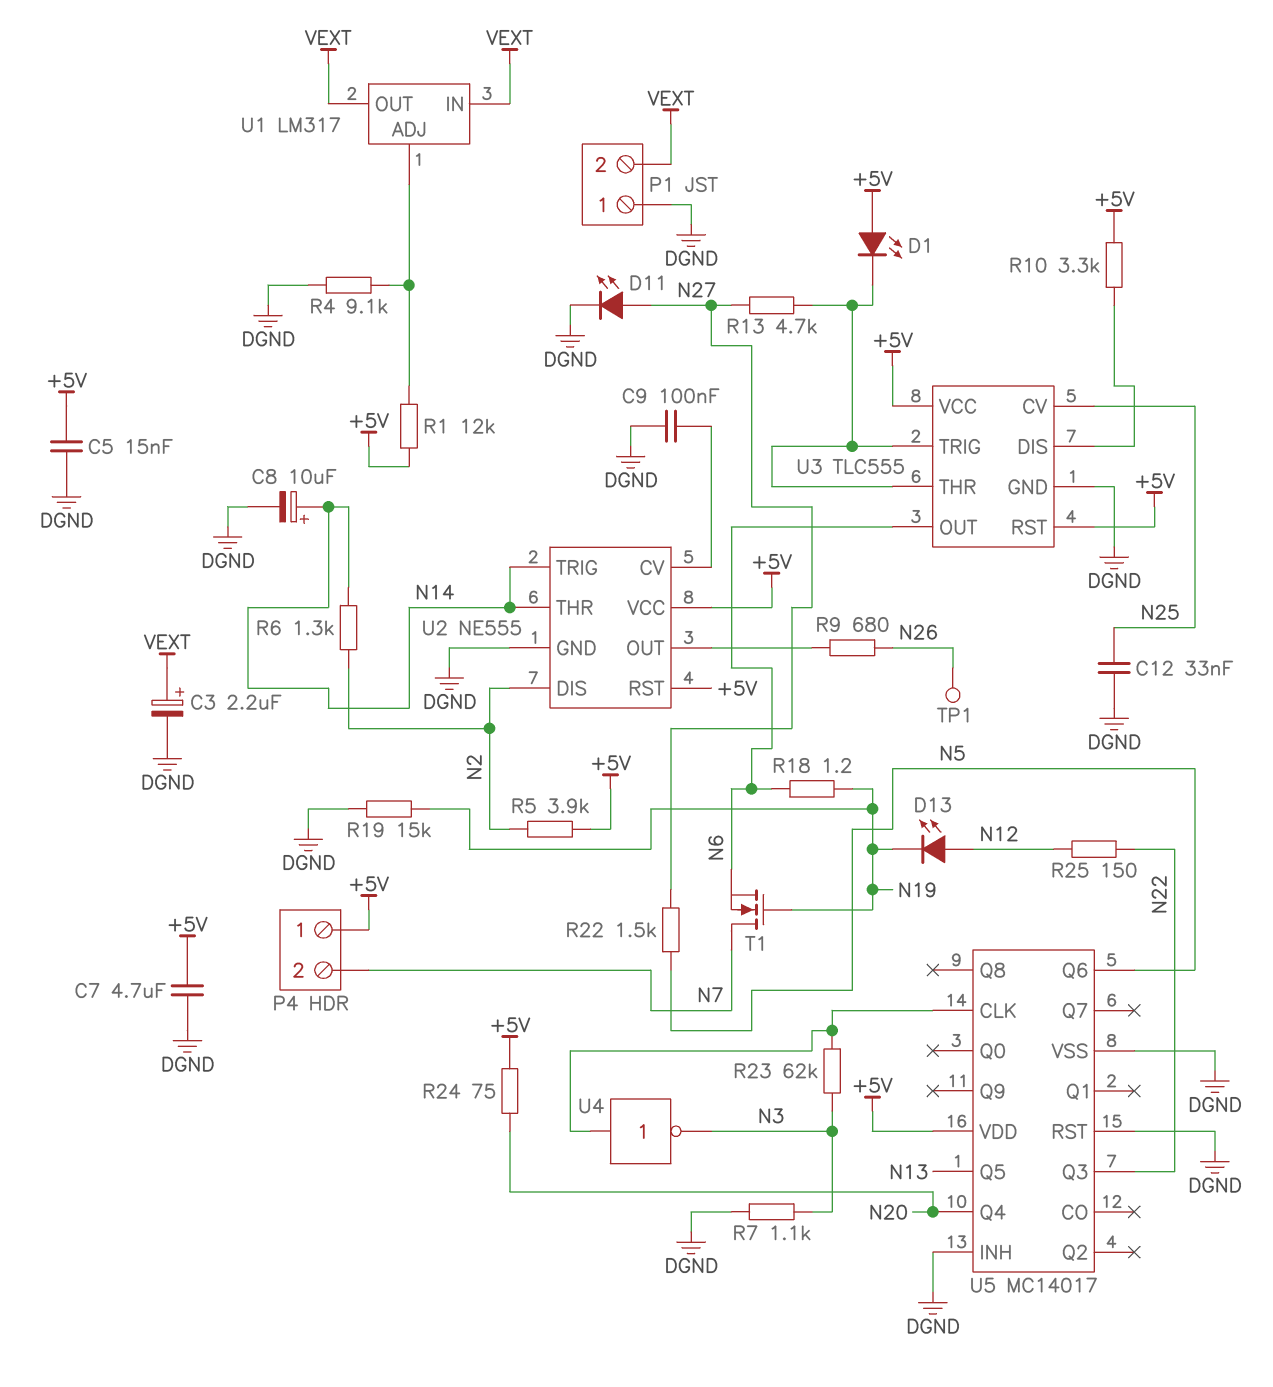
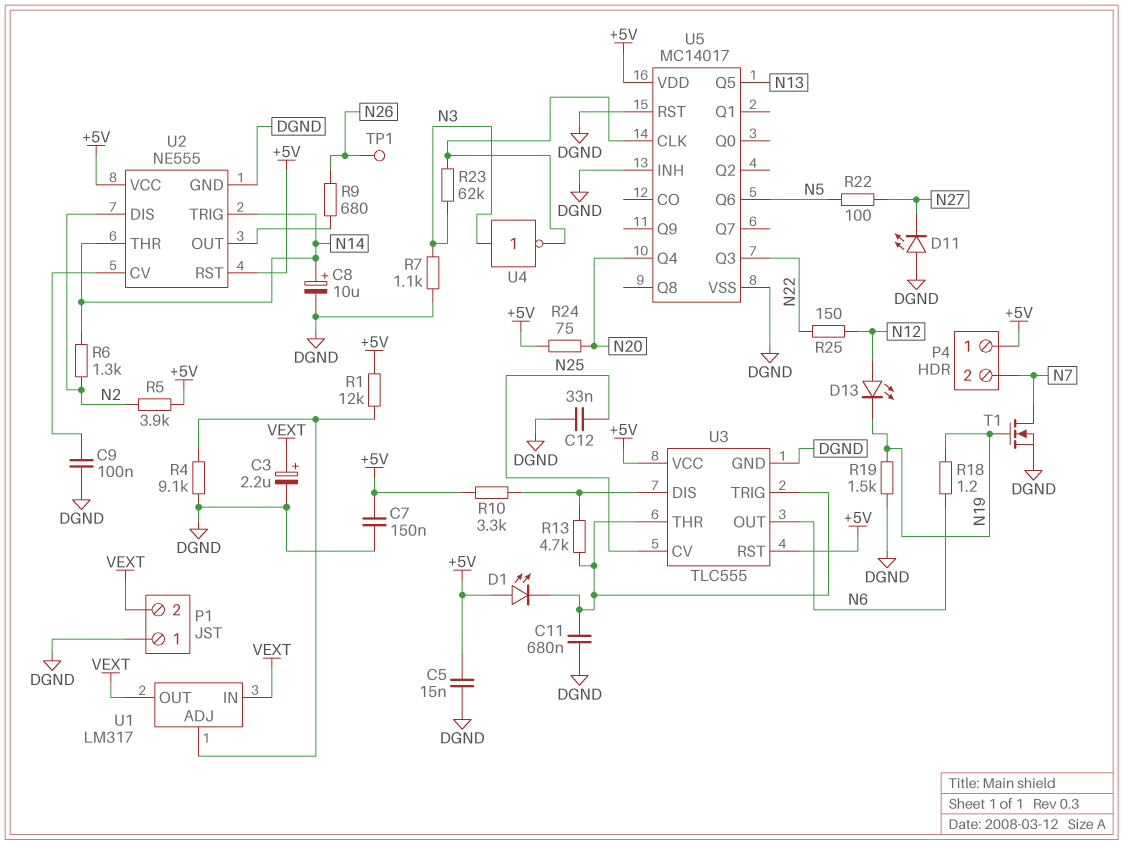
C7: 4.7uF (+5V, DGND) -> 150nF (+5V, DGND)
C11: none -> 680nF (DGND, U3/THR)
D11: LED (A N27, K DGND) -> LED (A DGND, K N27)
R13: 4.7k (N27, U3/THR) -> 4.7k (U3/DIS, U3/THR)
R19: 15k (DGND, N19) -> 1.5k (DGND, N19)
R22: 1.5k (N5, N27) -> 100 (N5, N27)
T1: NMOS (G N19, D N7, S N6) -> NMOS (G N19, D N7, S DGND)
U4: NOT (in U5/CLK, out N3) -> NOT (in N3, out U5/CLK)

